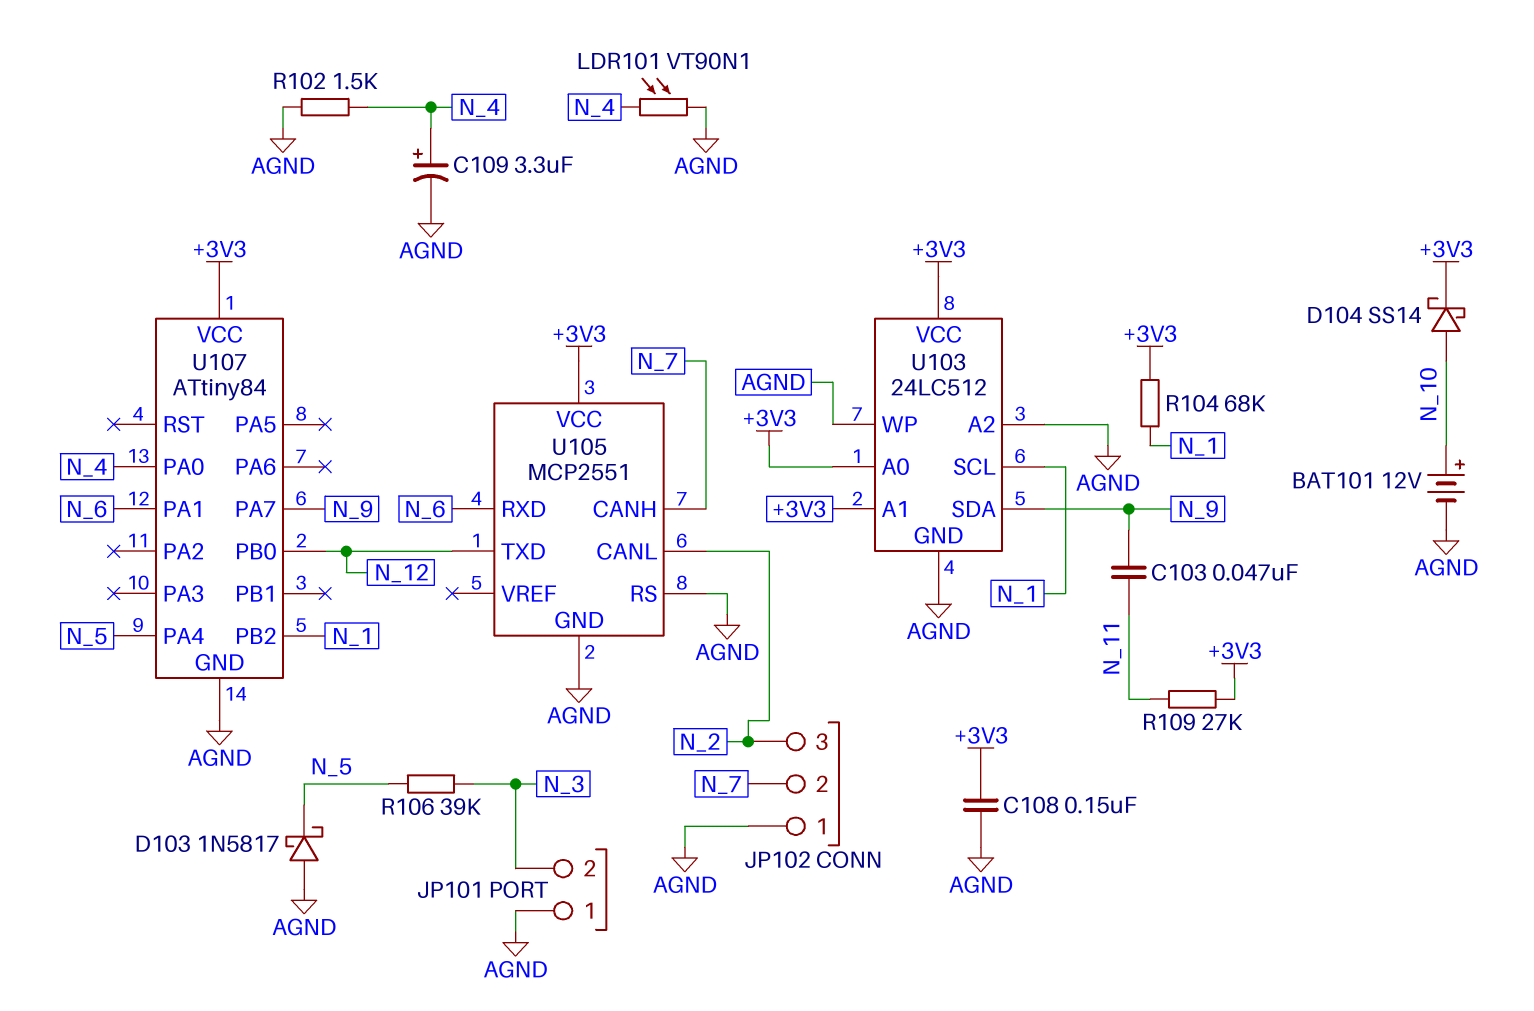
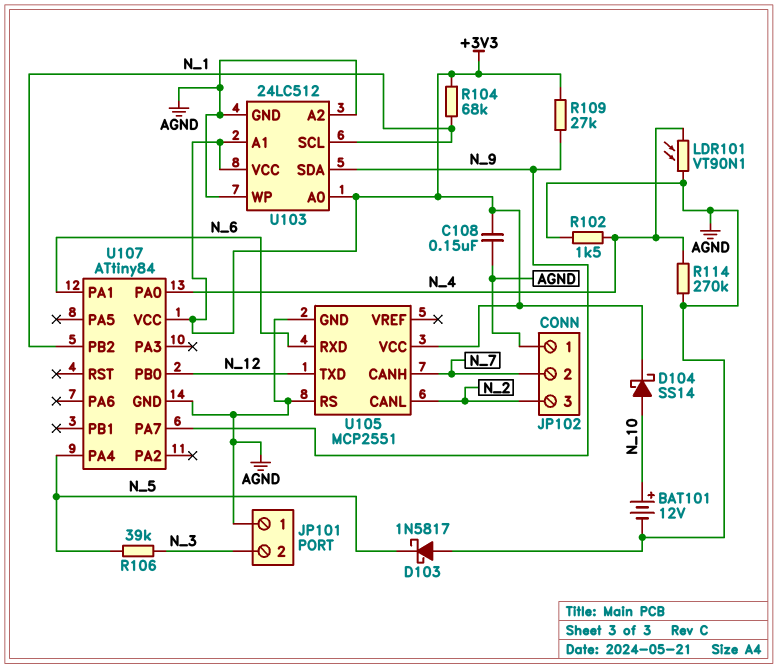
C103: 47nF (N_9, N_11) -> none
C109: 3.3uF (plus N_4, minus AGND) -> none
R109: 27k (+3V3, N_11) -> 27k (+3V3, N_9)
R114: none -> 270k (AGND, N_4)

